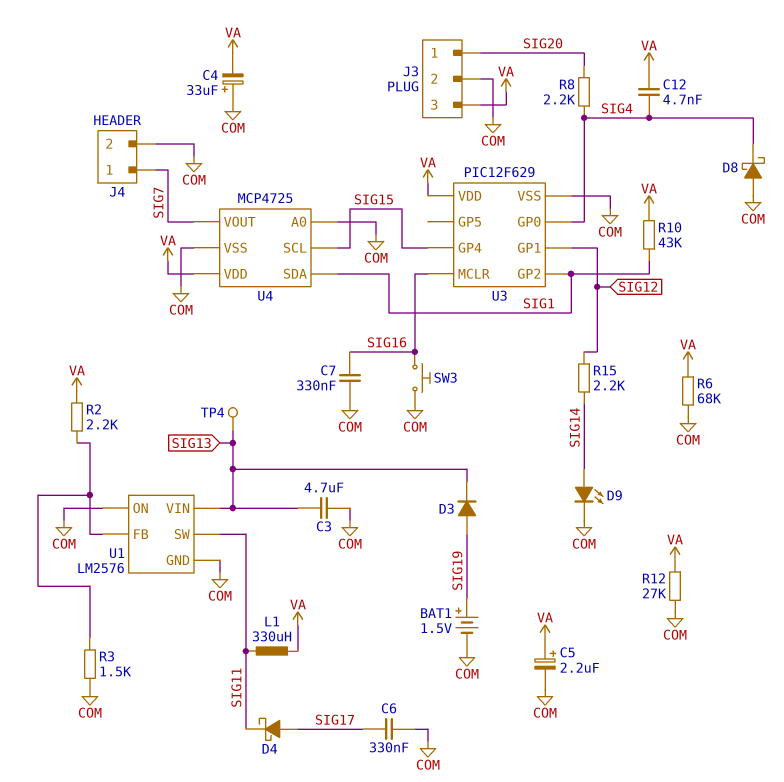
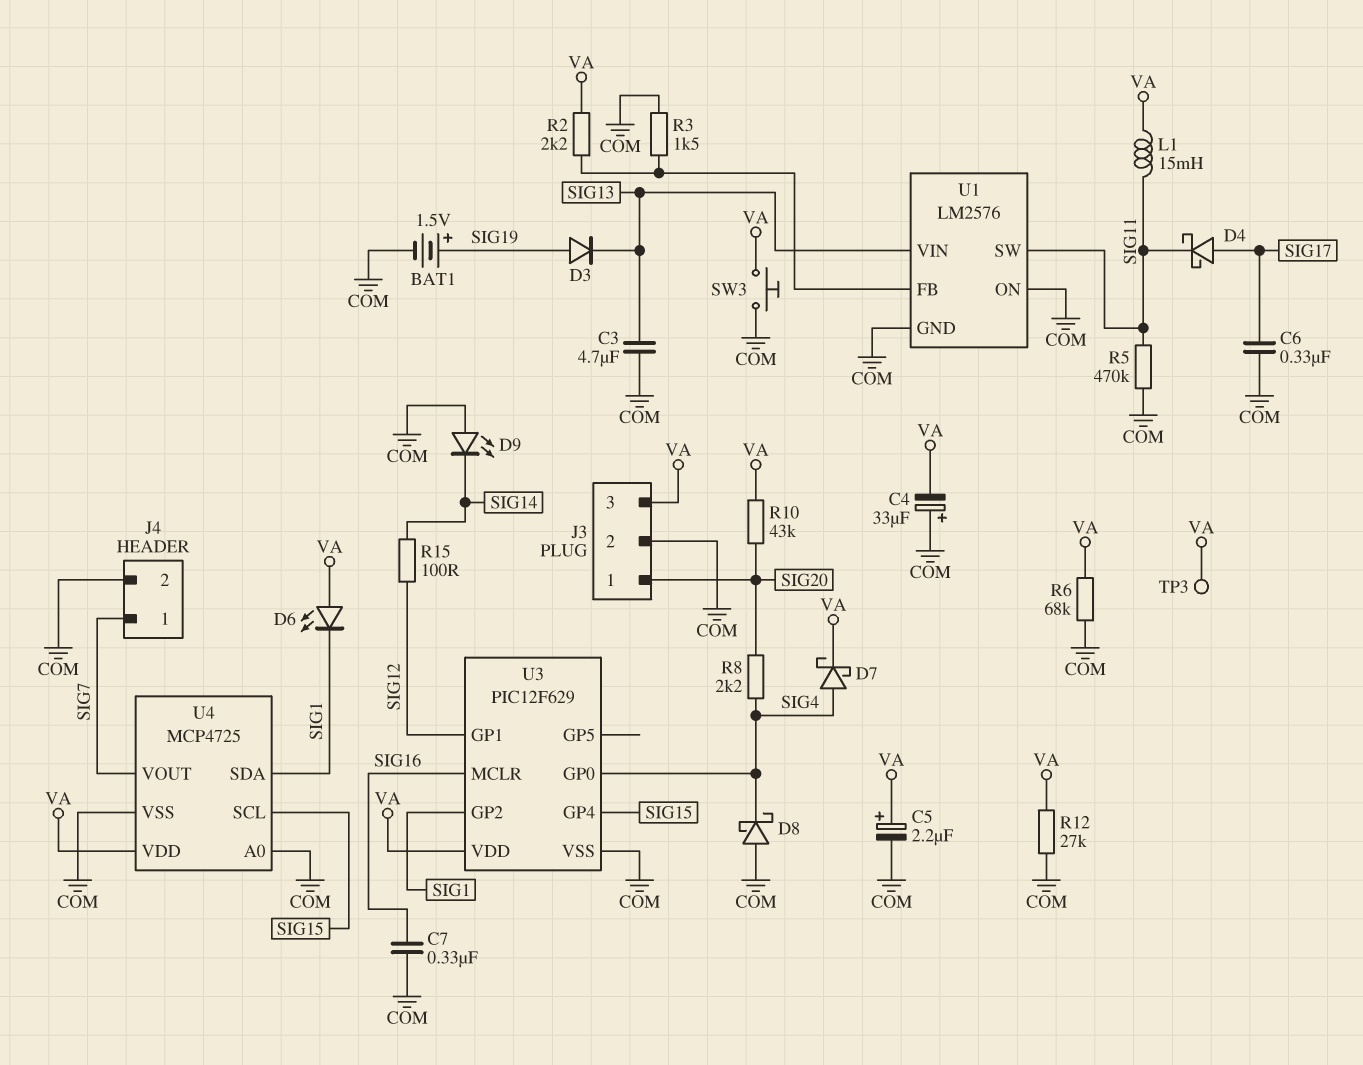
C12: 4.7nF (SIG4, VA) -> none
D6: none -> LED (A VA, K SIG1)
D7: none -> schottky (A SIG4, K VA)
D9: LED (A SIG14, K COM) -> LED (A COM, K SIG14)
L1: 330uH (SIG11, VA) -> 15mH (SIG11, VA)
R5: none -> 470k (COM, SIG11)
R10: 43k (SIG1, VA) -> 43k (SIG20, VA)
R15: 2.2k (SIG12, SIG14) -> 100 (SIG12, SIG14)
SW3: button (COM, SIG16) -> button (COM, VA)
TP3: none -> test point (VA)
TP4: test point (SIG13) -> none

